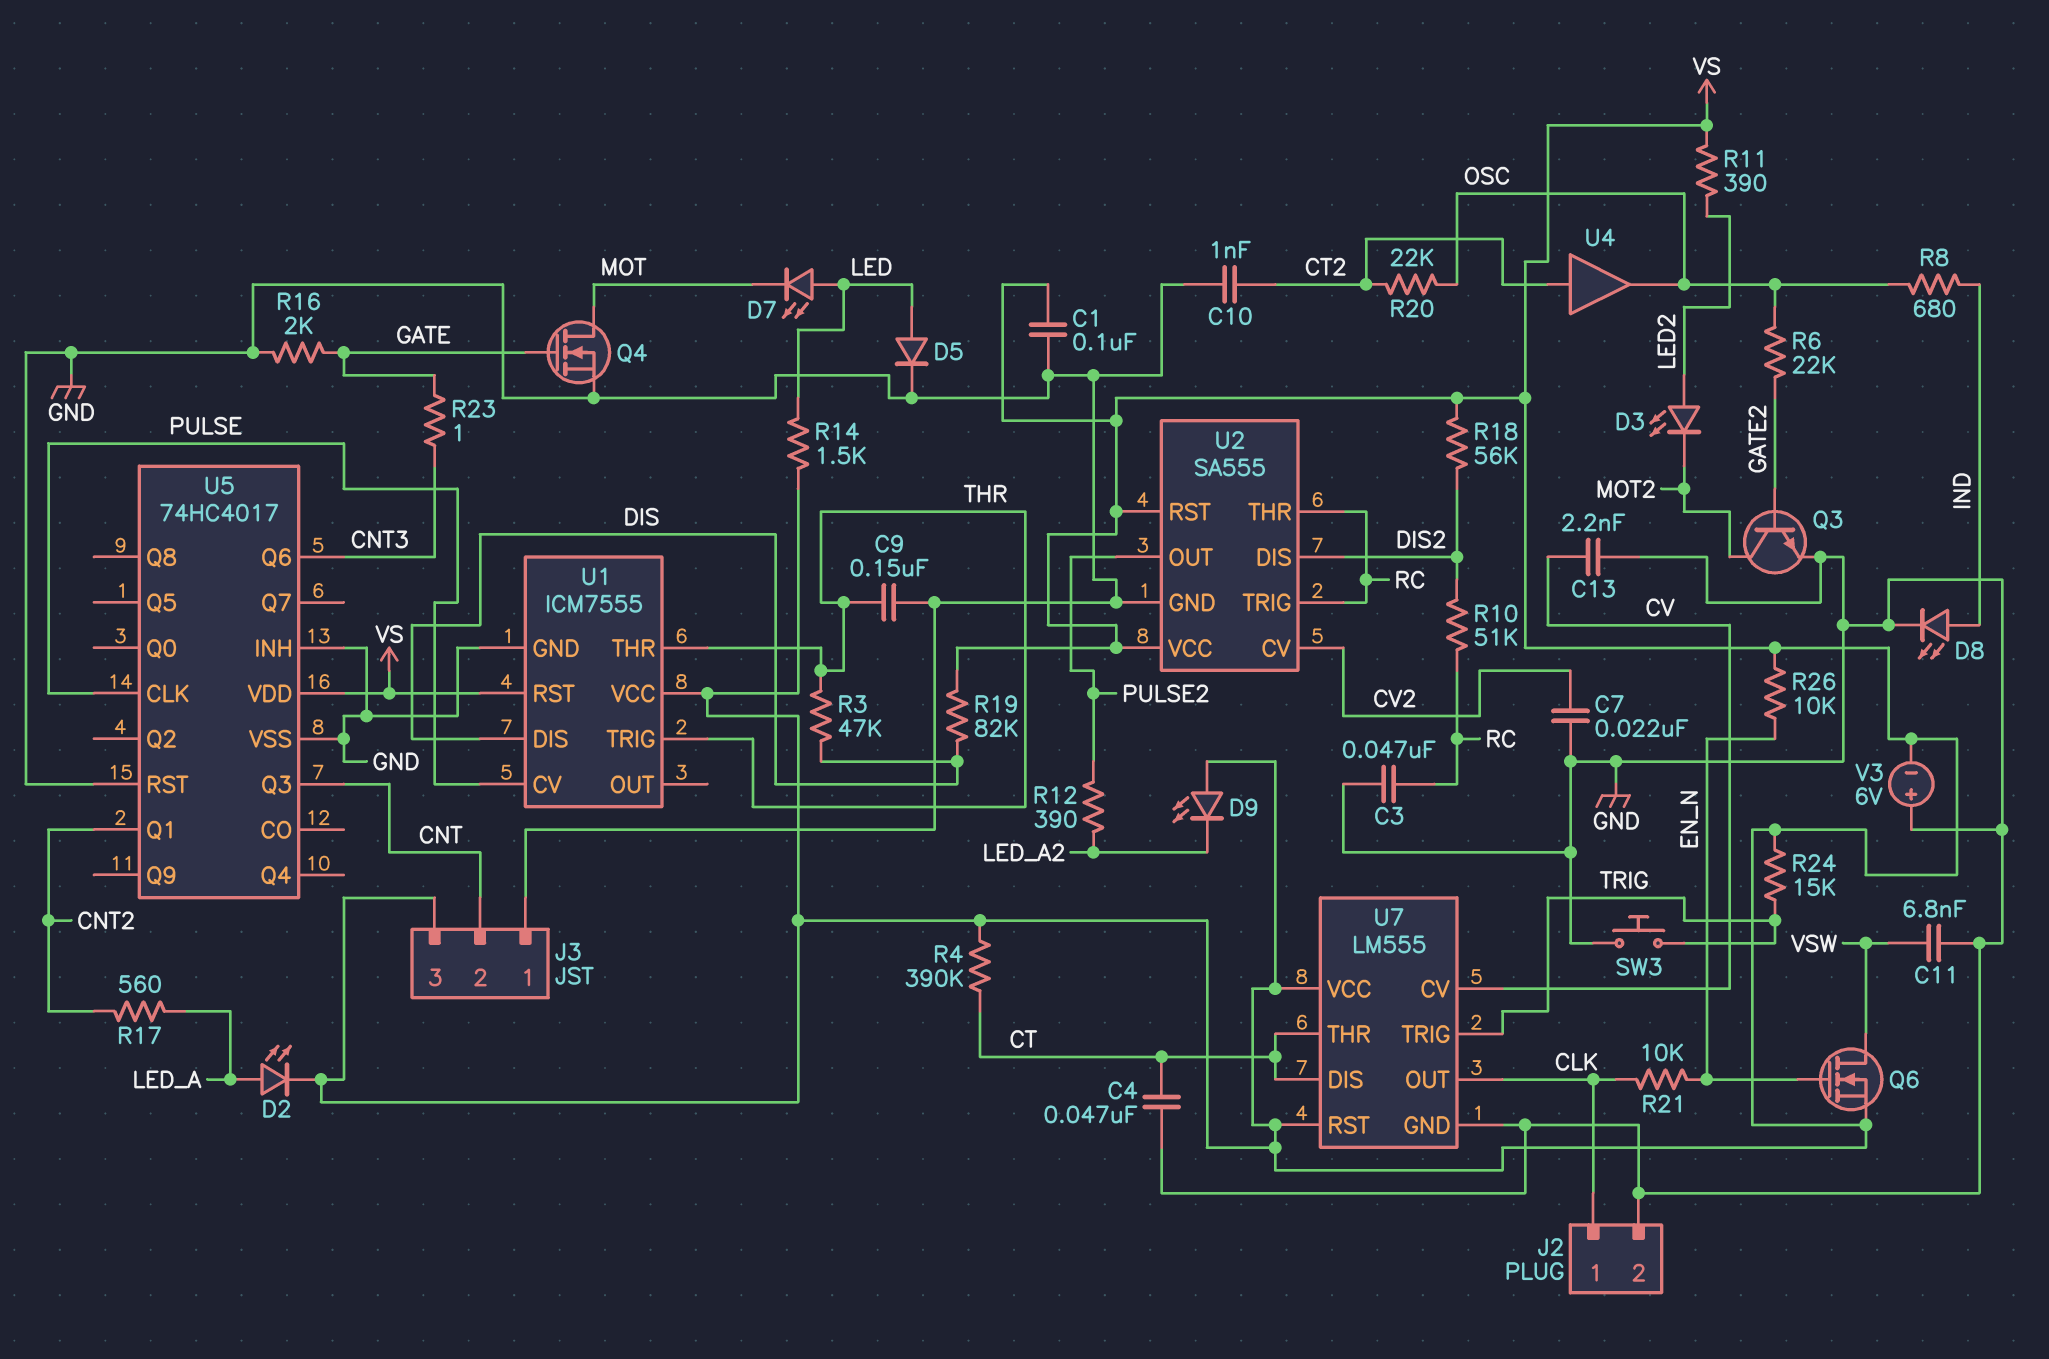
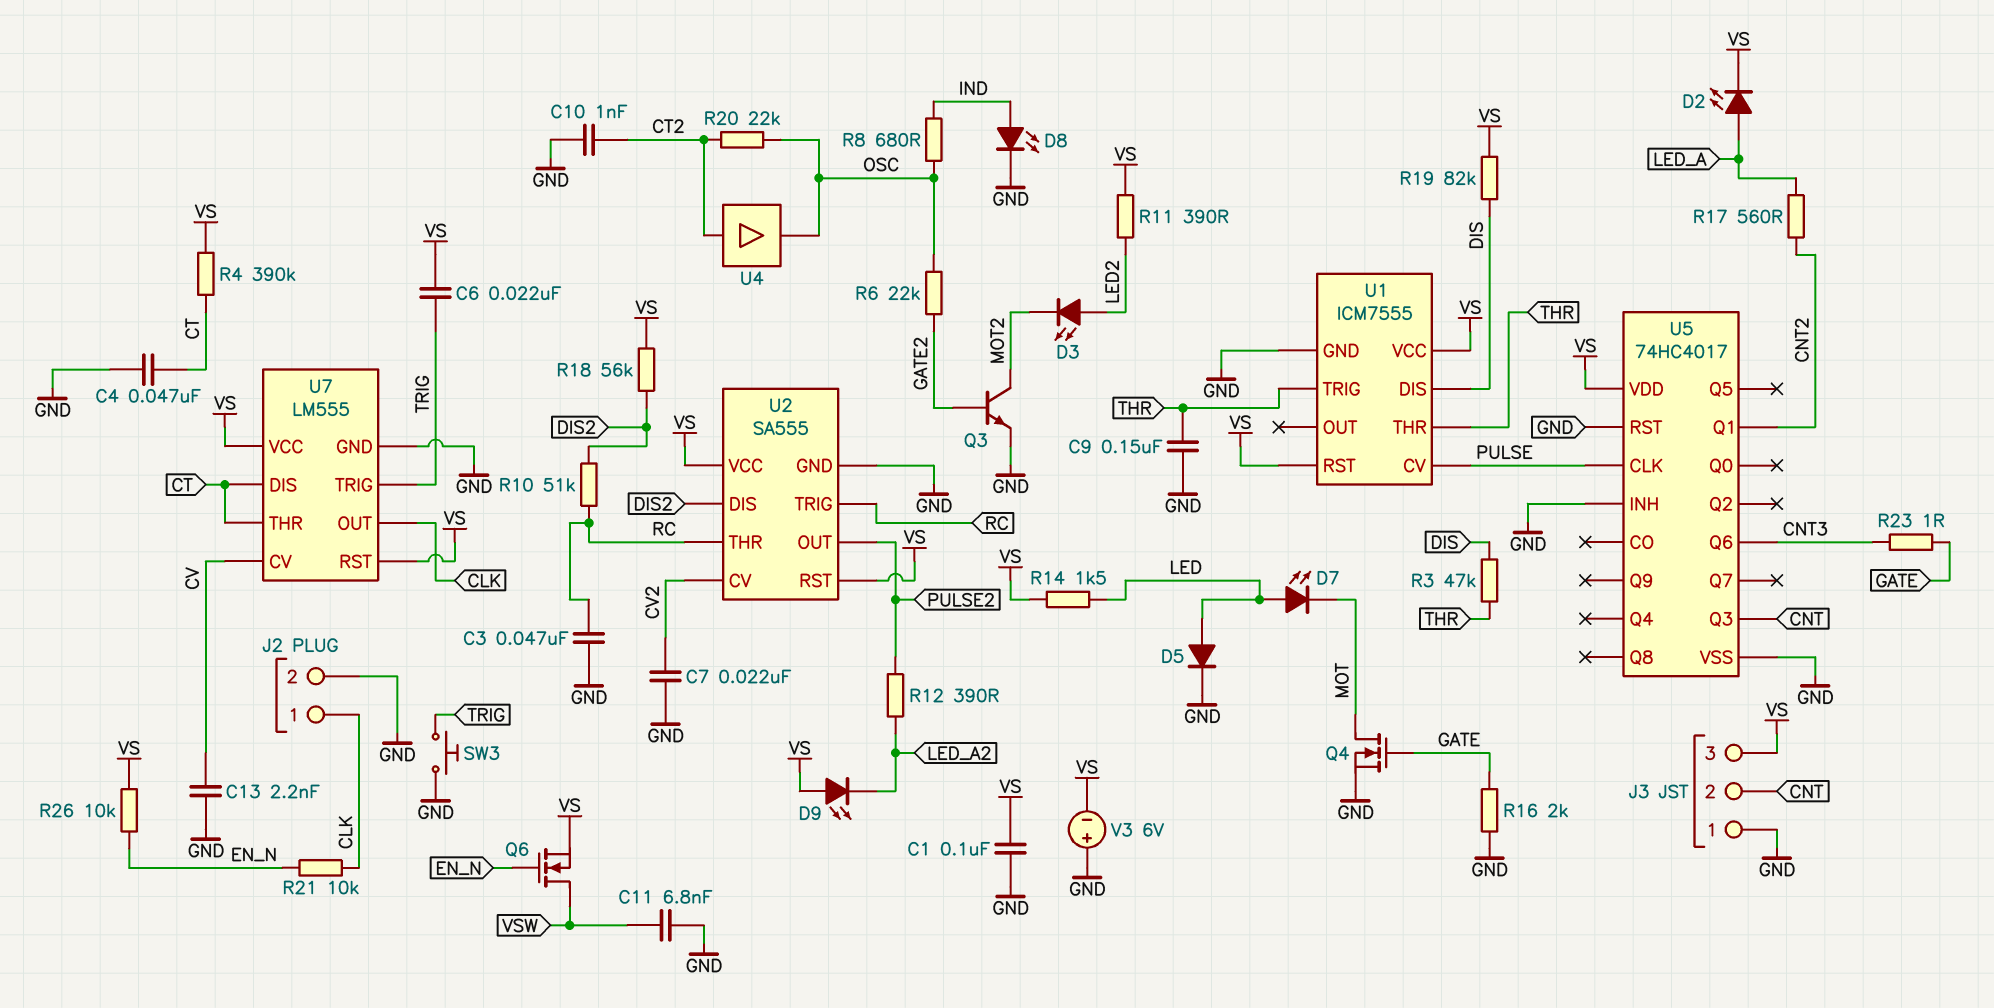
C6: none -> 22nF (TRIG, VS)
R24: 15k (TRIG, VS) -> none

